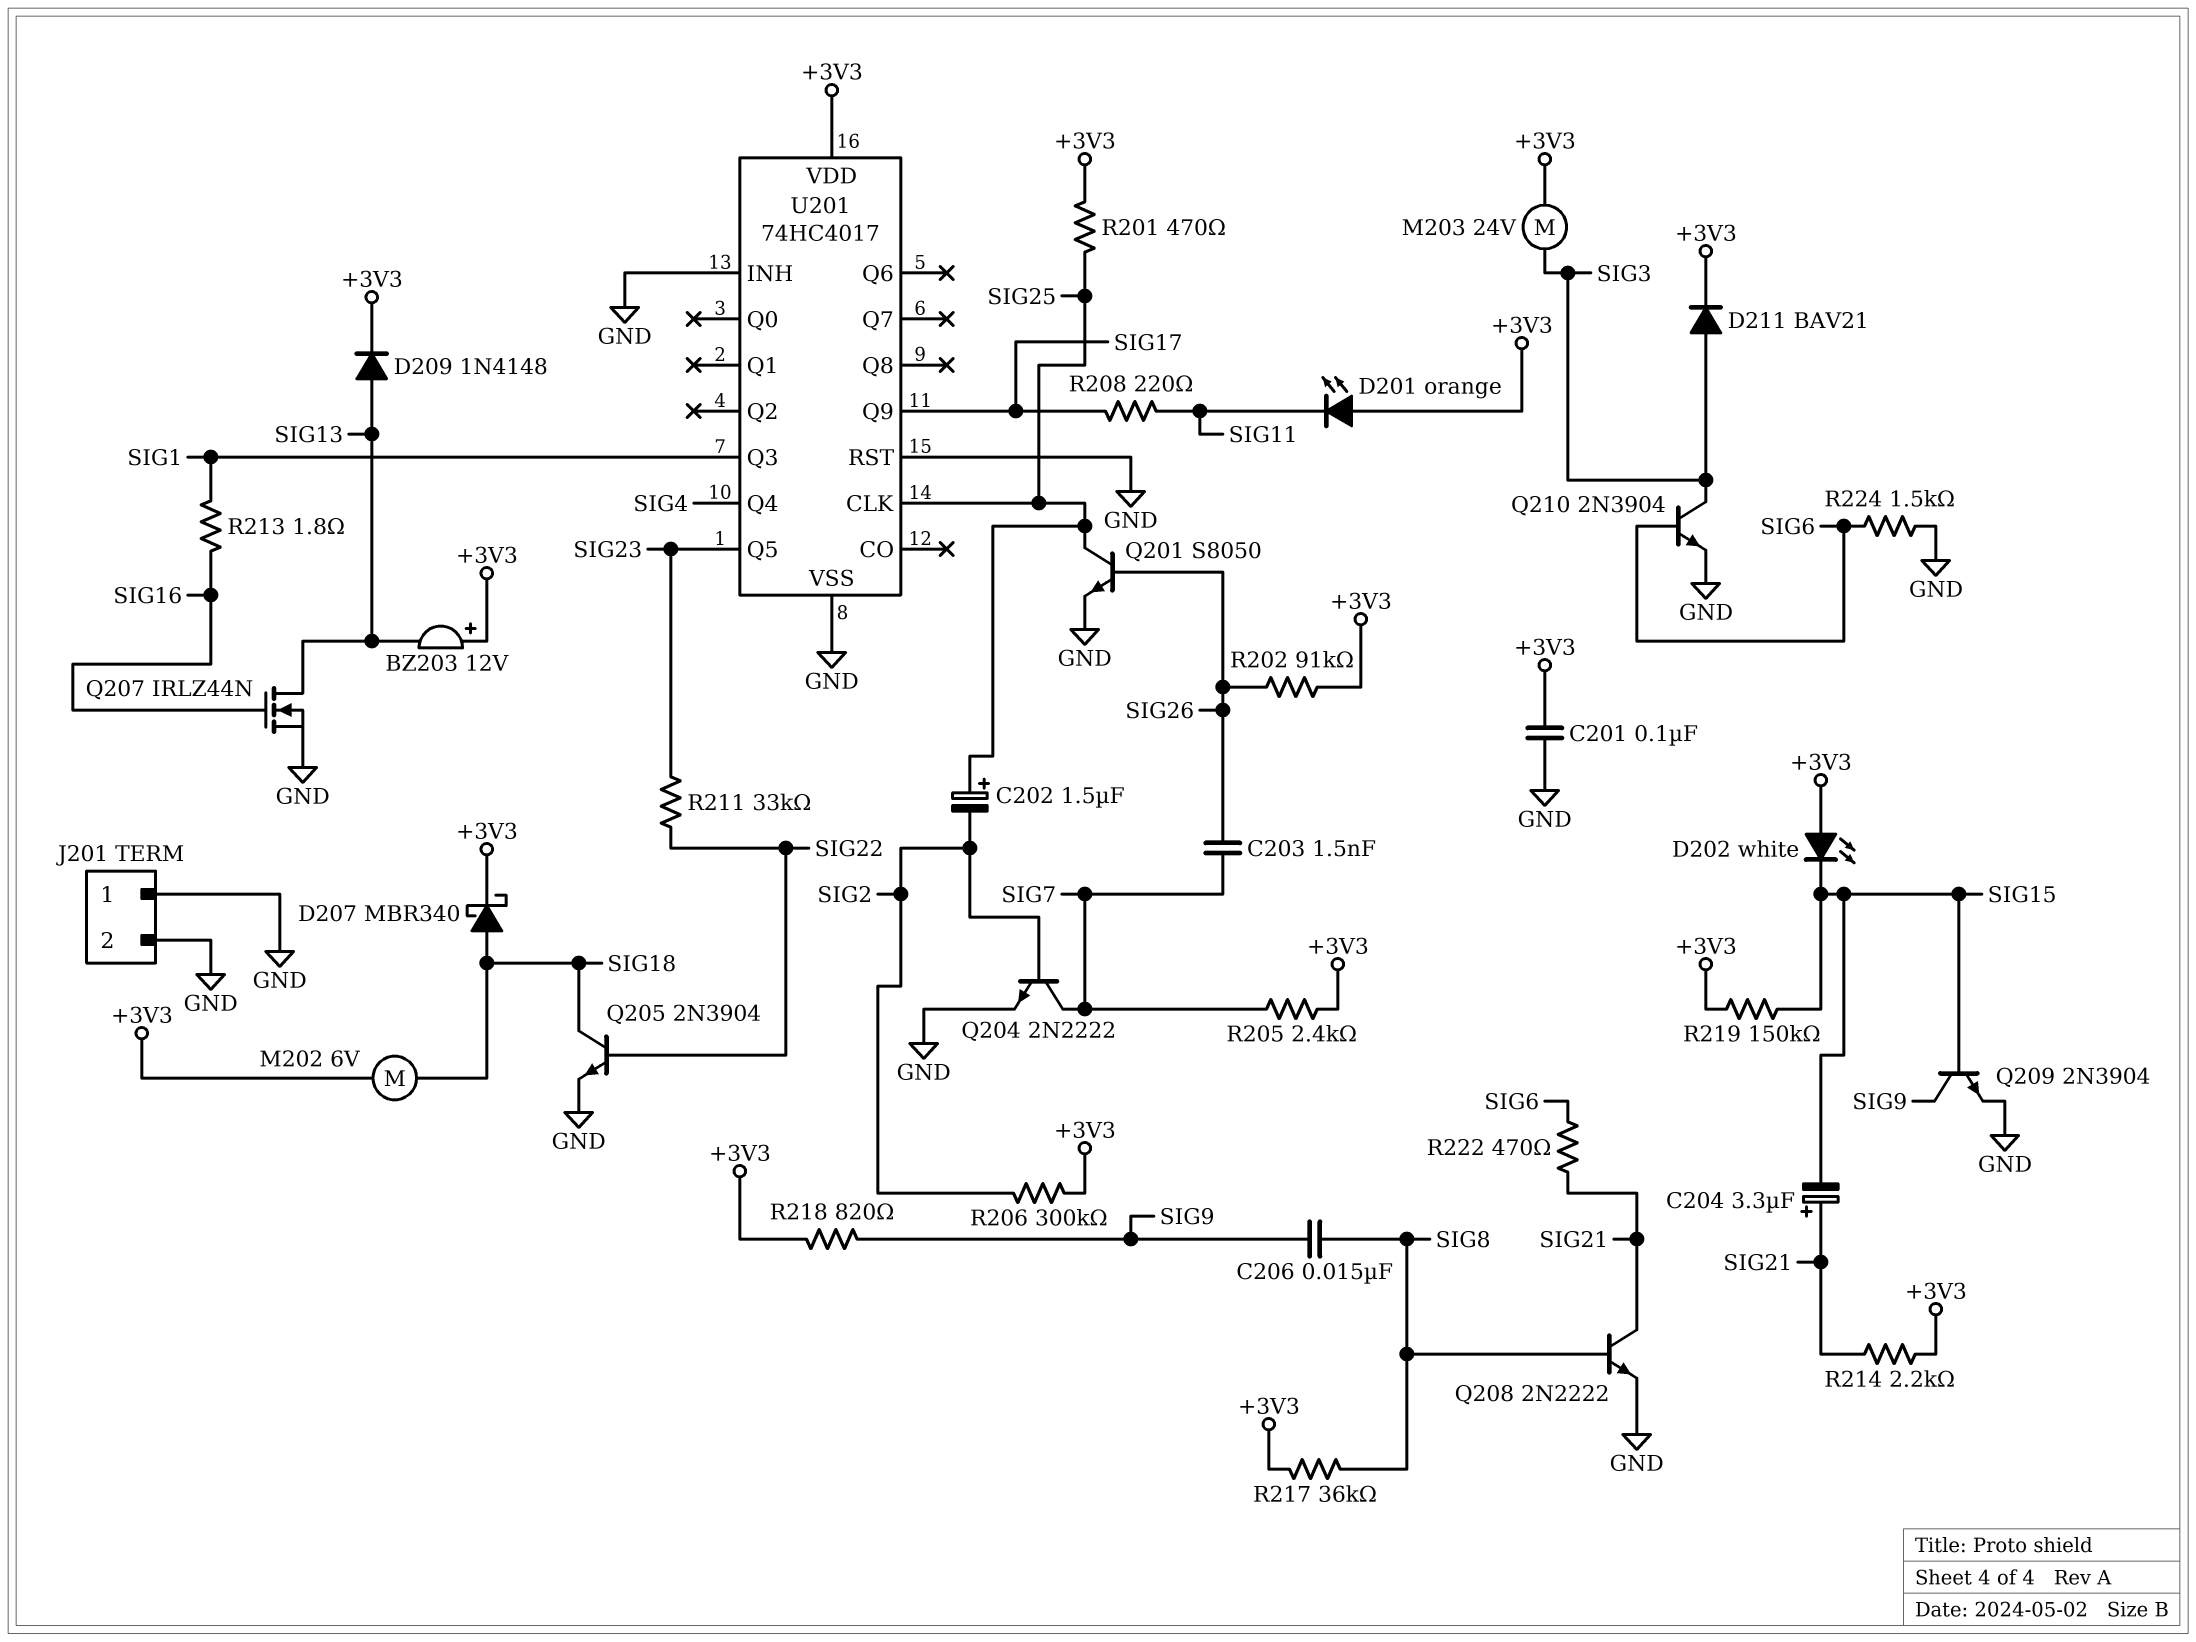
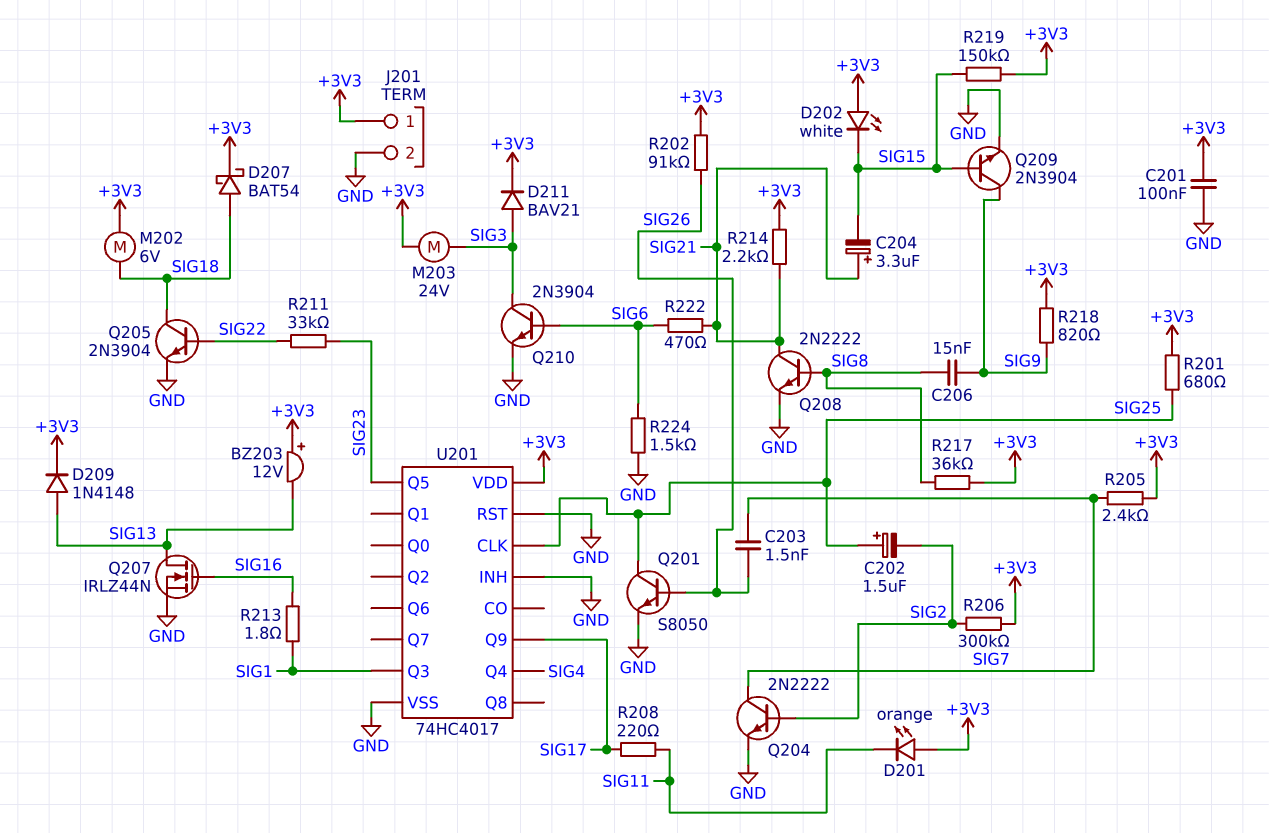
D207: schottky MBR340 (A SIG18, K +3V3) -> schottky BAT54 (A SIG18, K +3V3)
J201 pin 1: GND -> +3V3
R201: 470 (+3V3, SIG25) -> 680 (+3V3, SIG25)

